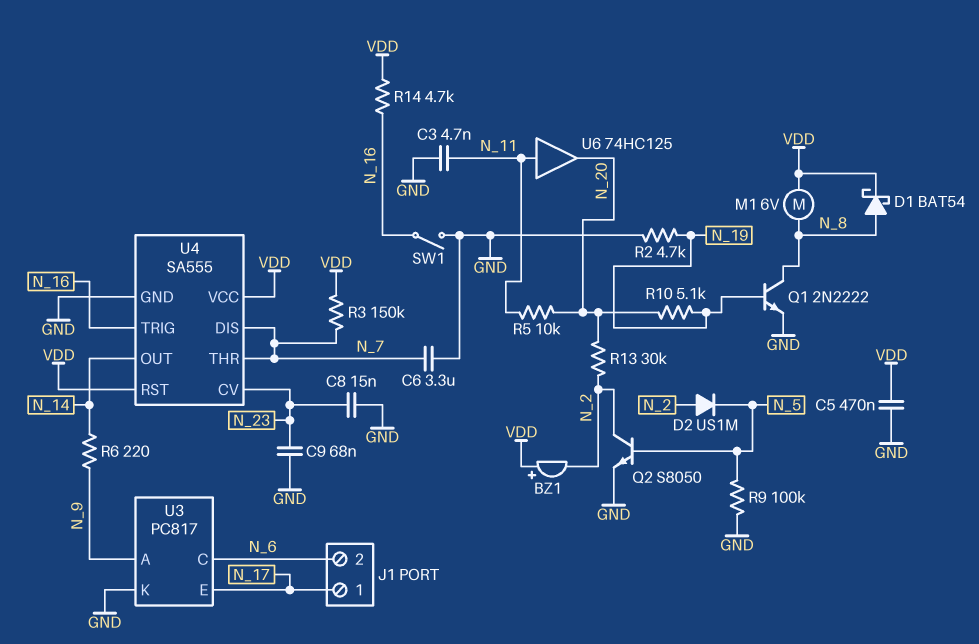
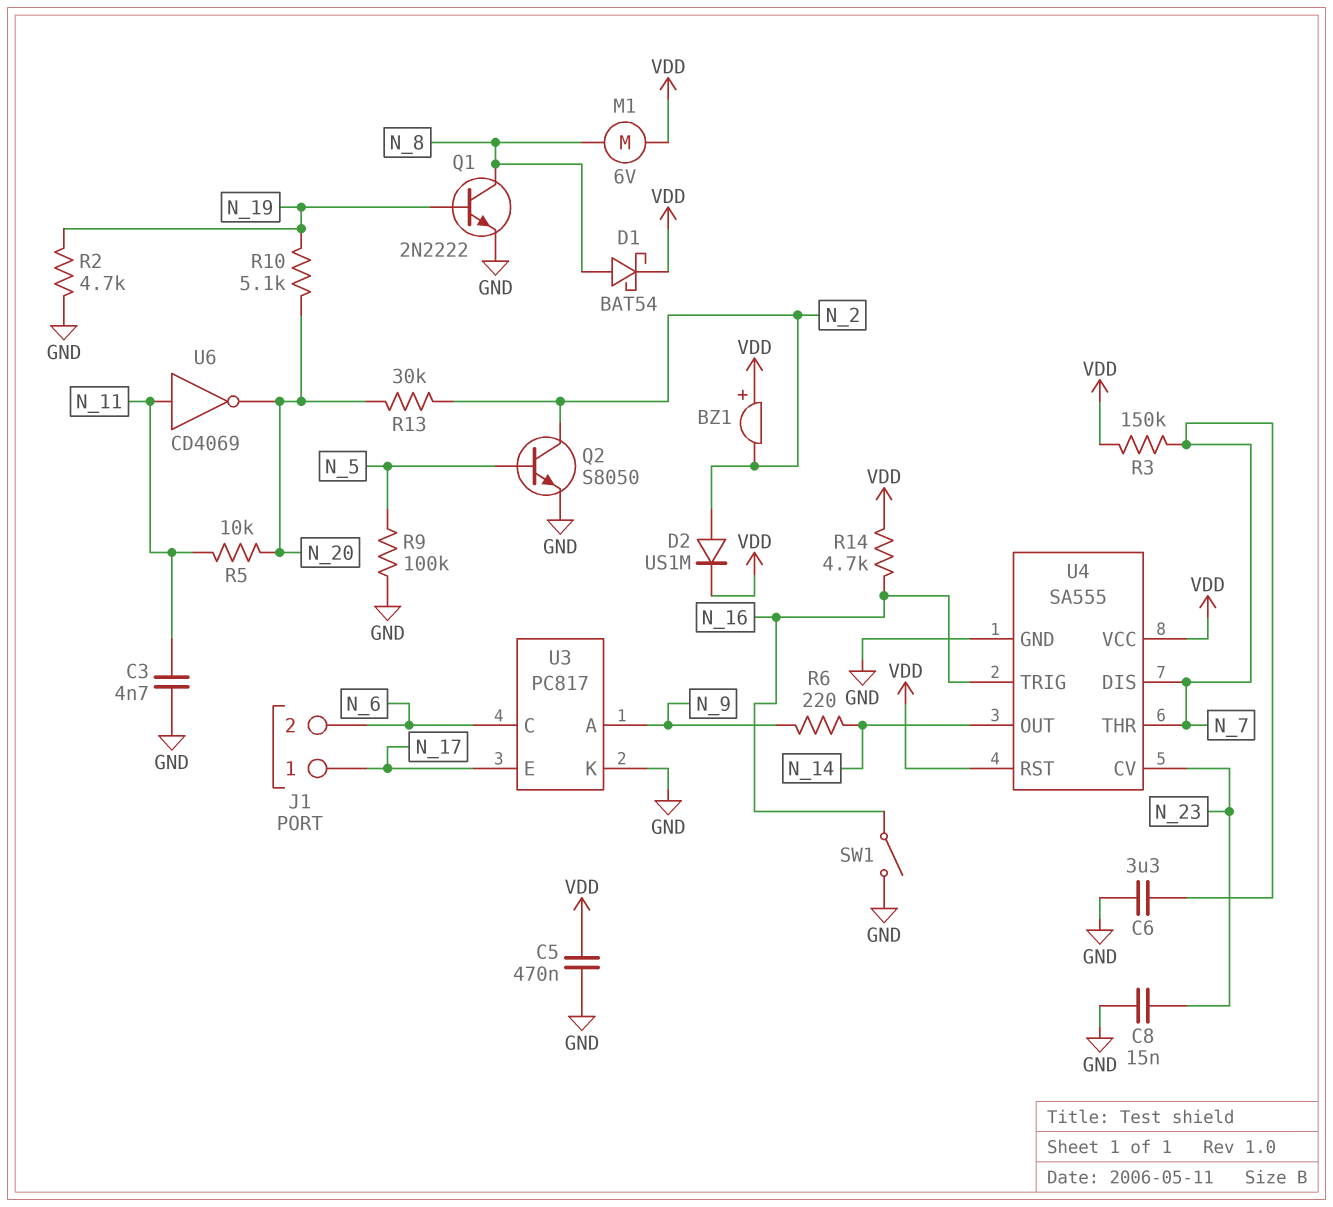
C9: 68nF (GND, N_23) -> none
D2: diode US1M (A N_2, K N_5) -> diode US1M (A N_2, K VDD)
U6: buffer 74HC125 (in N_11, out N_20) -> NOT CD4069 (in N_11, out N_20)

